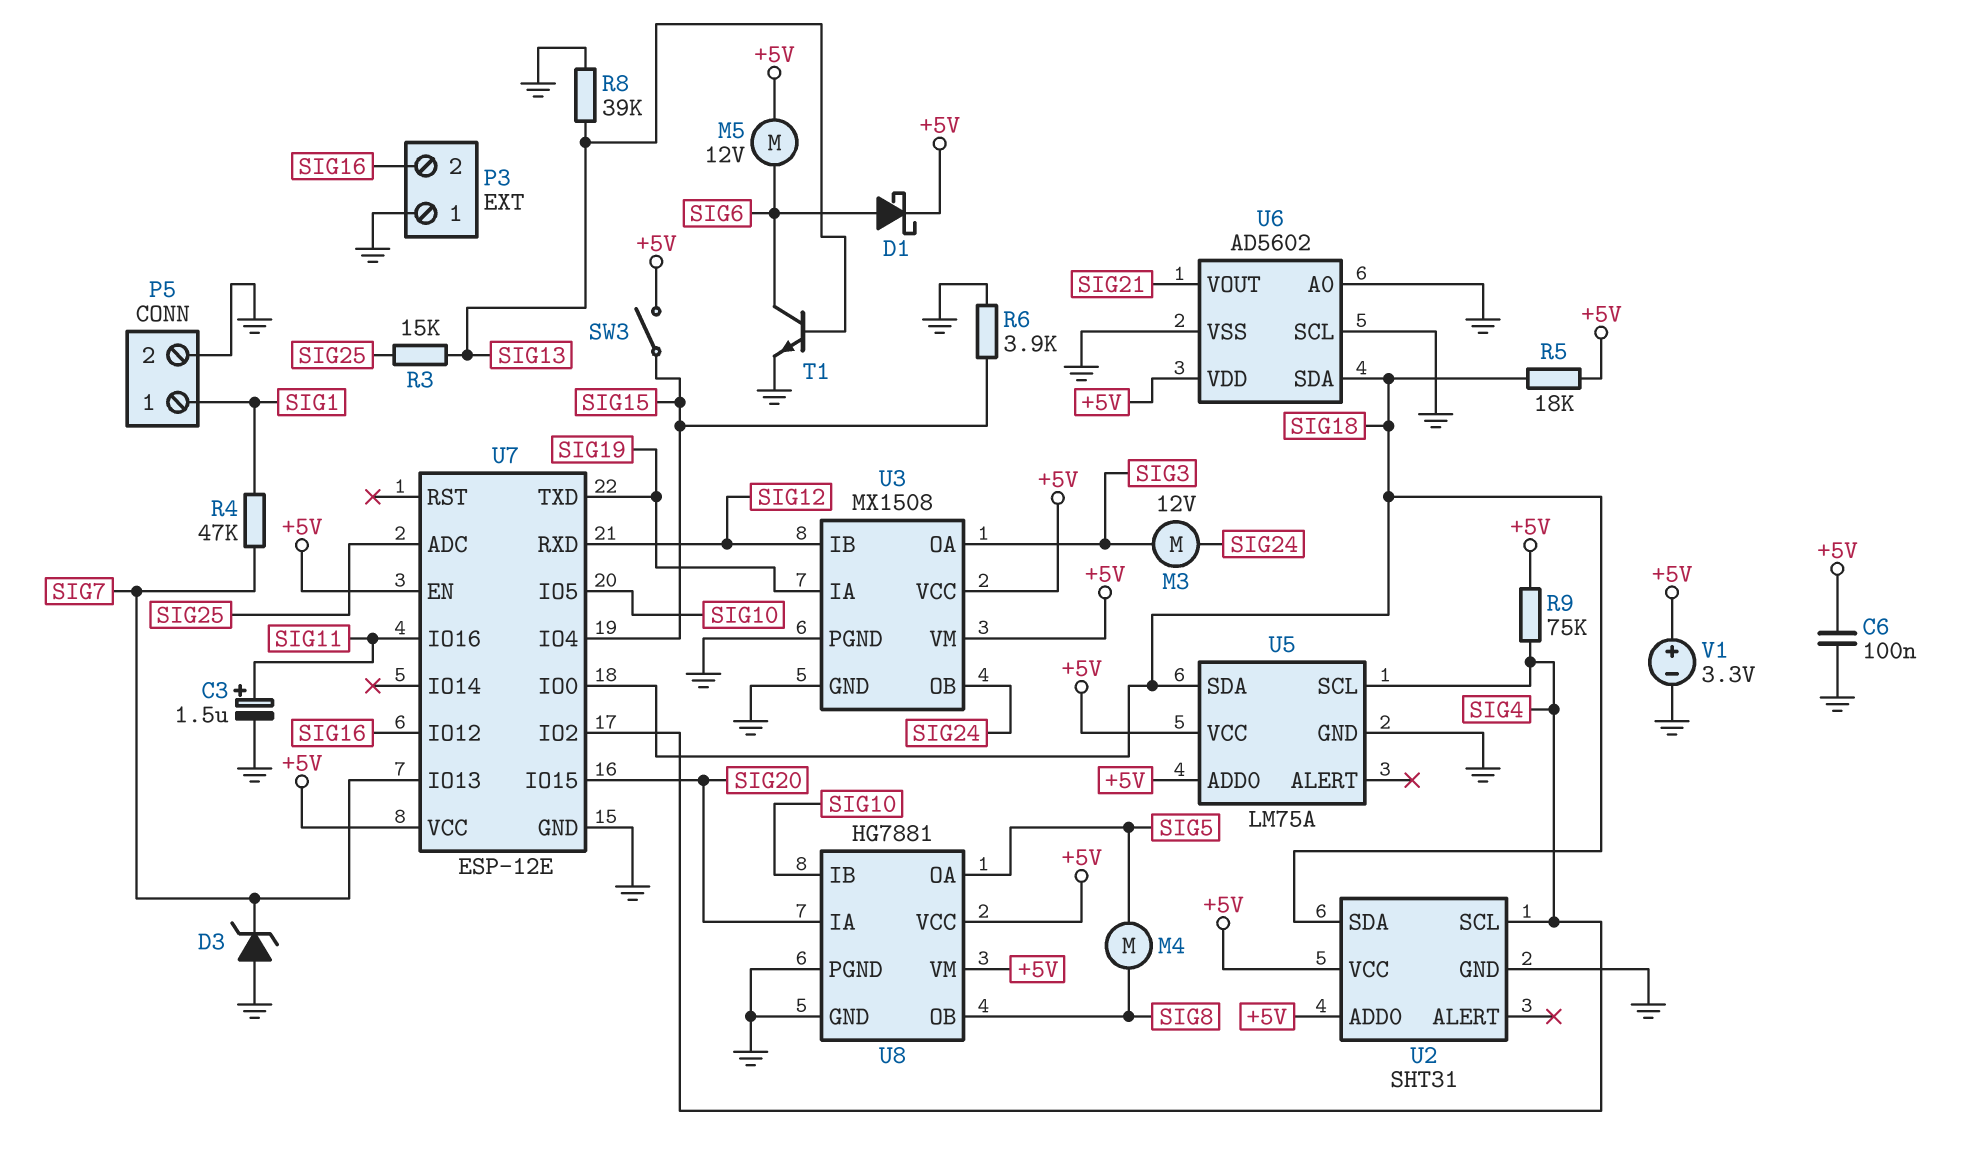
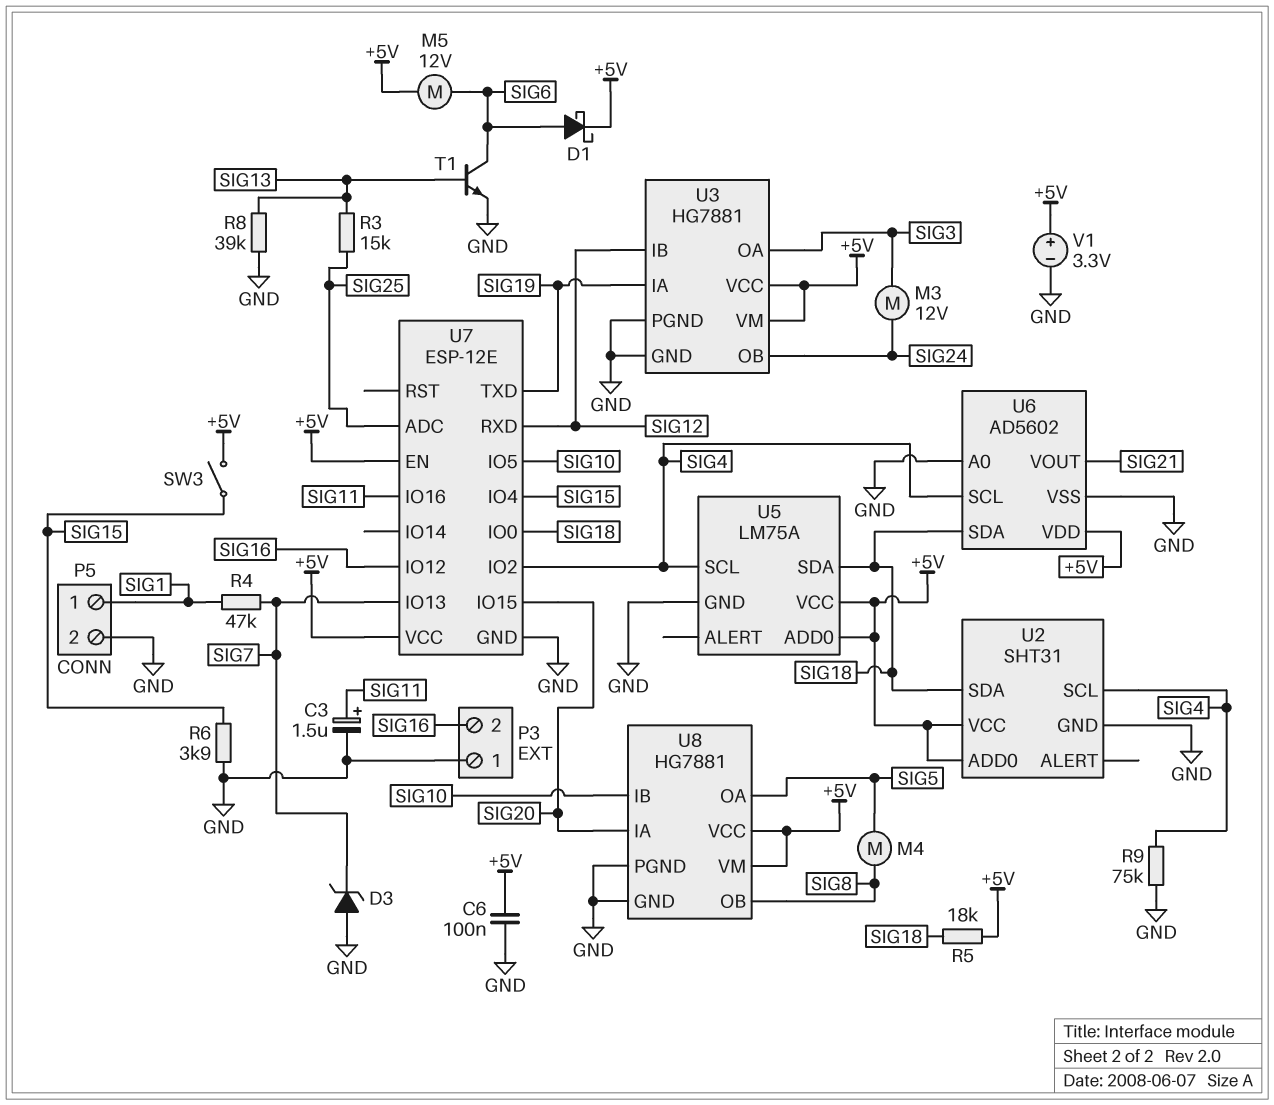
R9: 75k (+5V, SIG4) -> 75k (GND, SIG4)
U3: MX1508 -> HG7881
U6 pin SCL: GND -> SIG4

